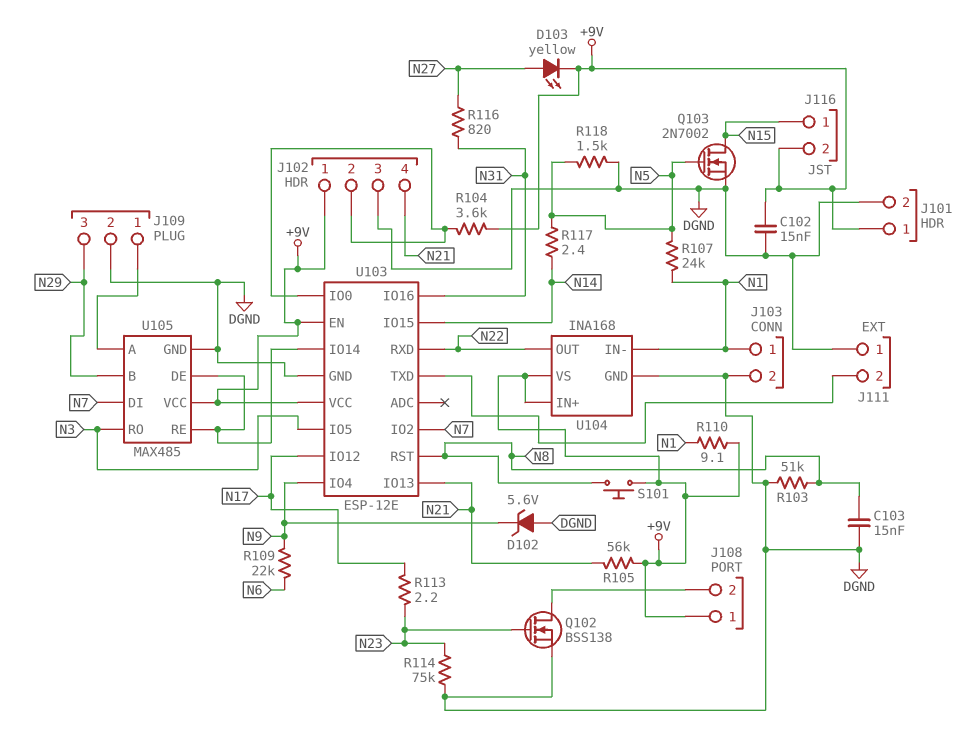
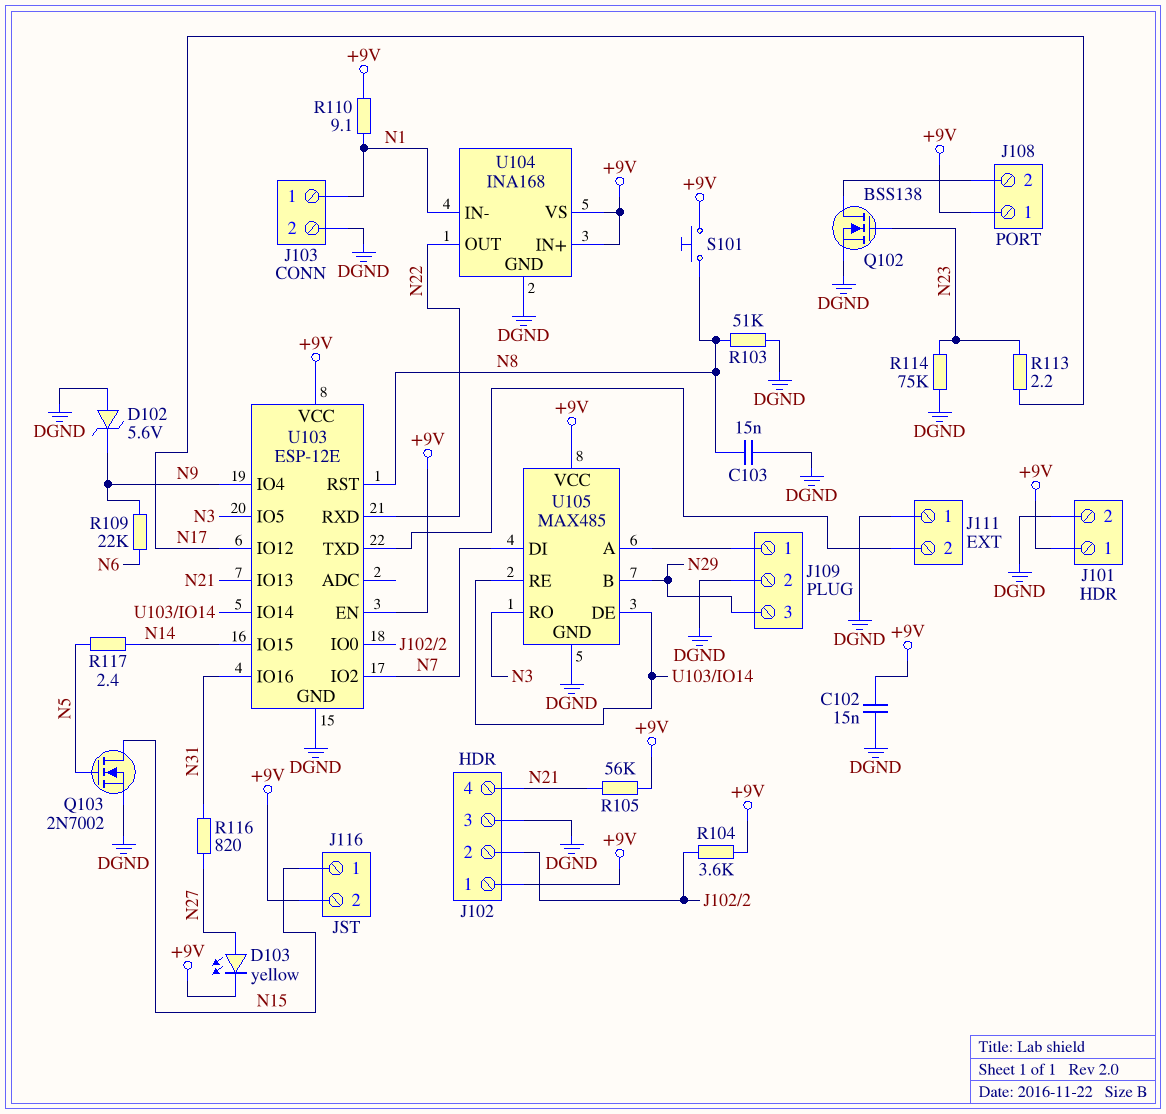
R107: 24k (N1, N5) -> none
R118: 1.5k (DGND, N5) -> none

